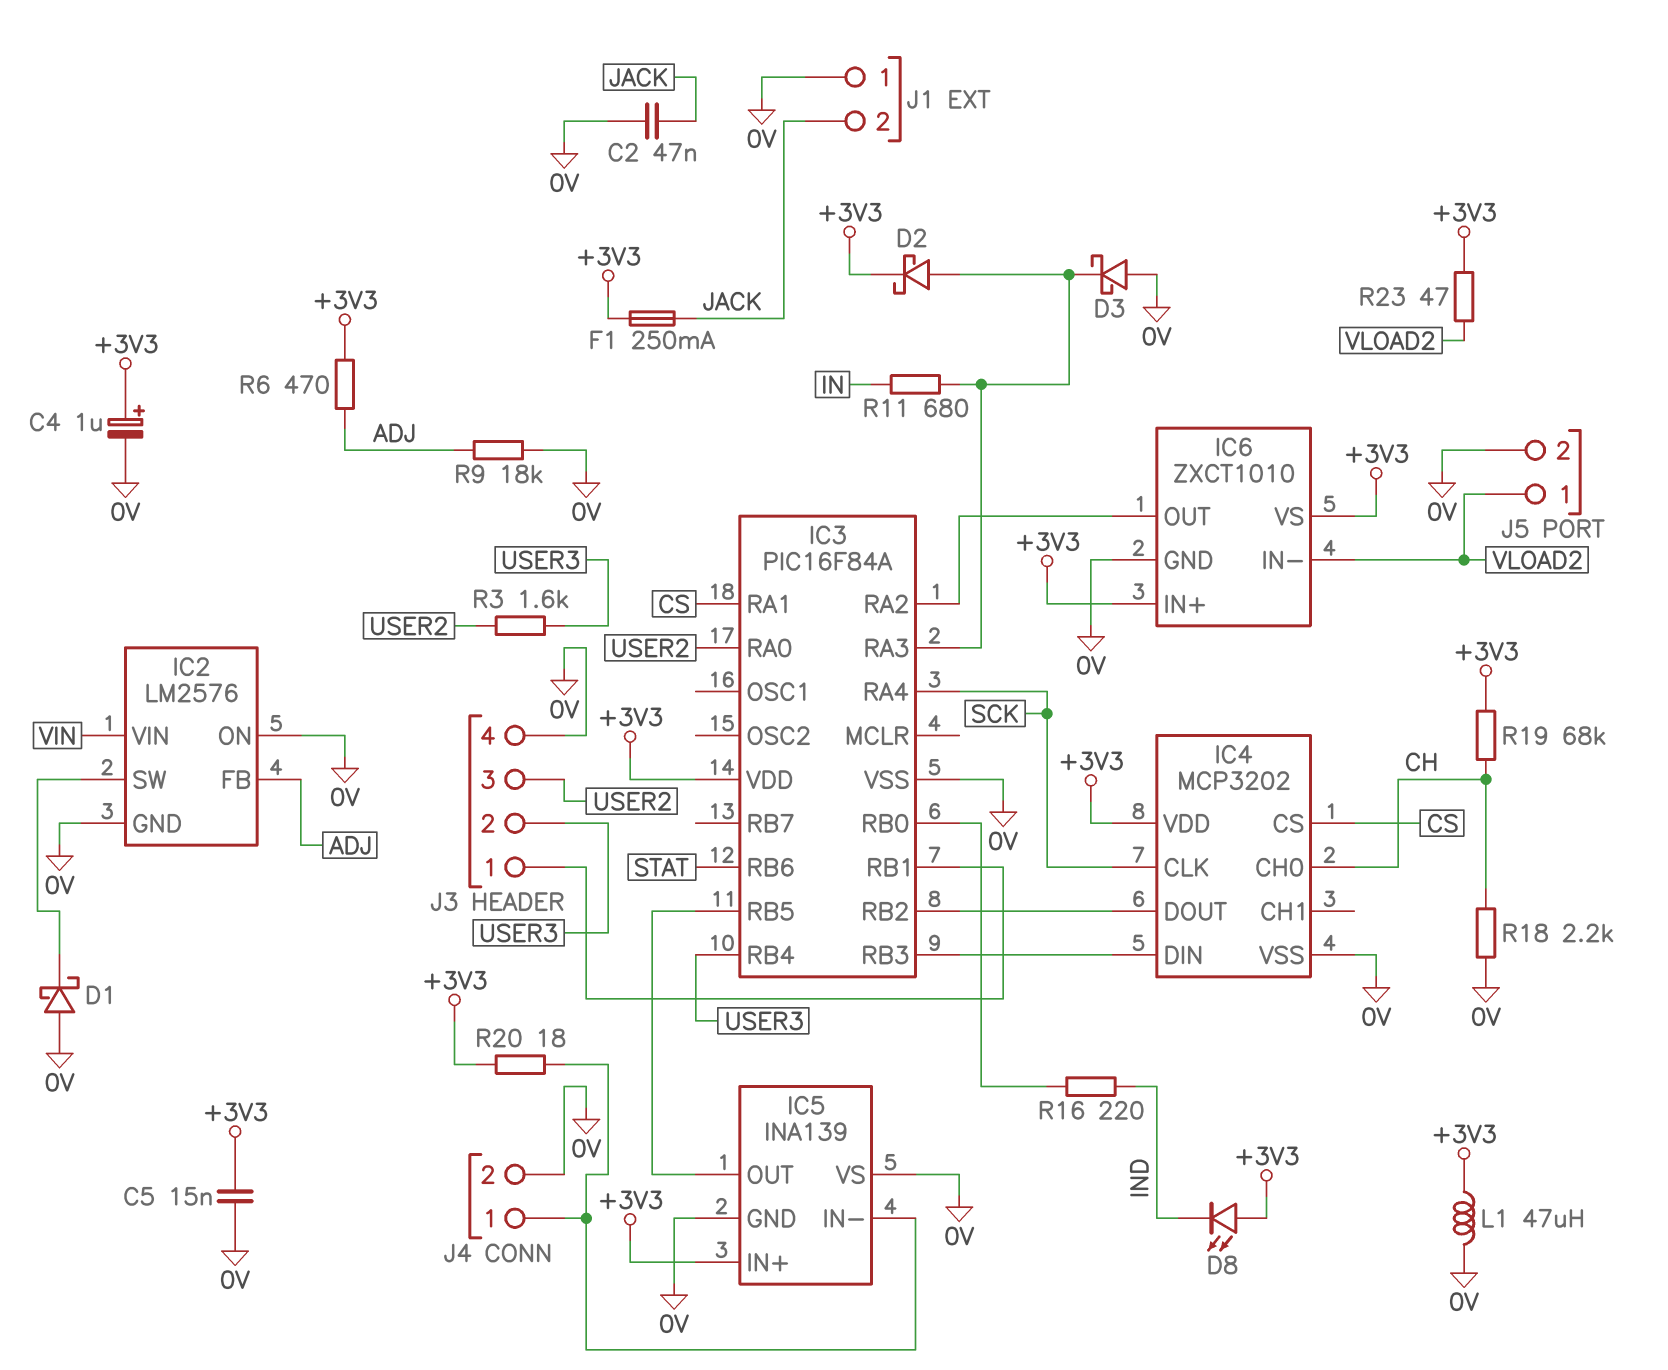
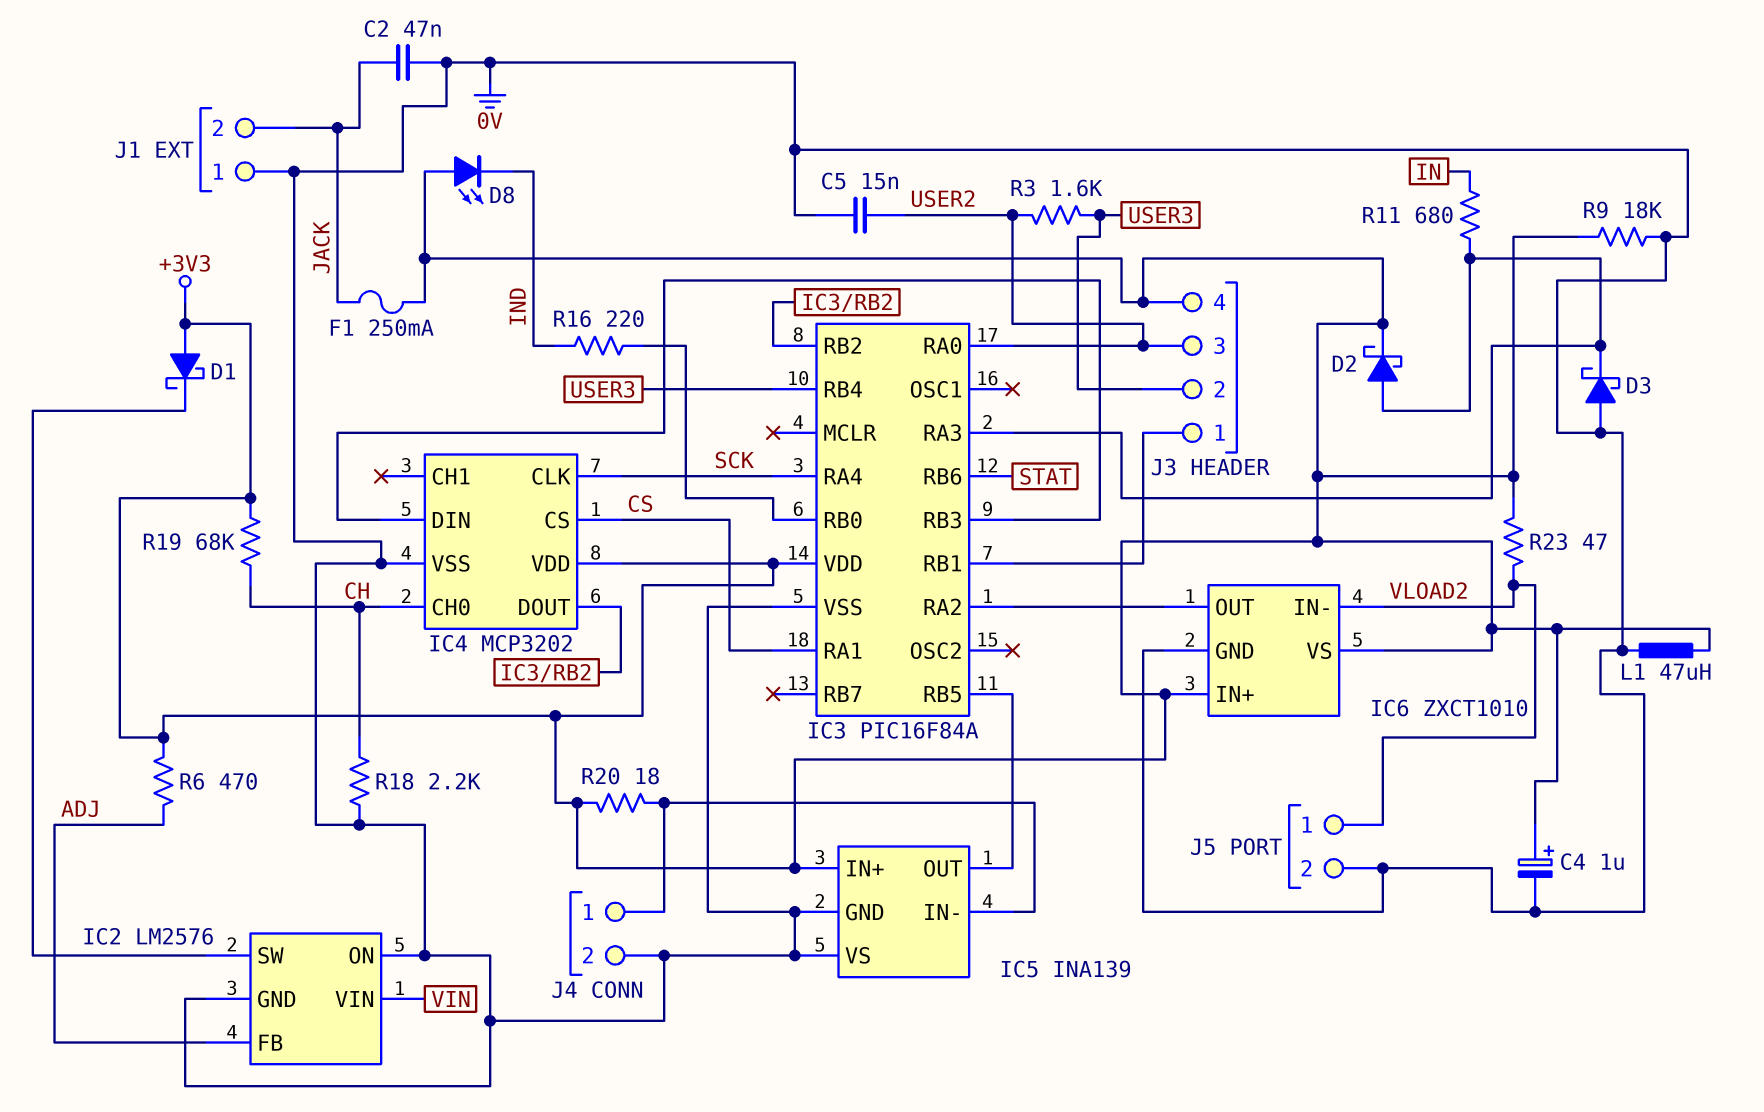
C5: 15nF (+3V3, 0V) -> 15nF (0V, USER2)
D1: schottky (A 0V, K IC2/SW) -> schottky (A +3V3, K IC2/SW)
J3 pin 4: 0V -> +3V3
R9: 18k (0V, ADJ) -> 18k (+3V3, 0V)

